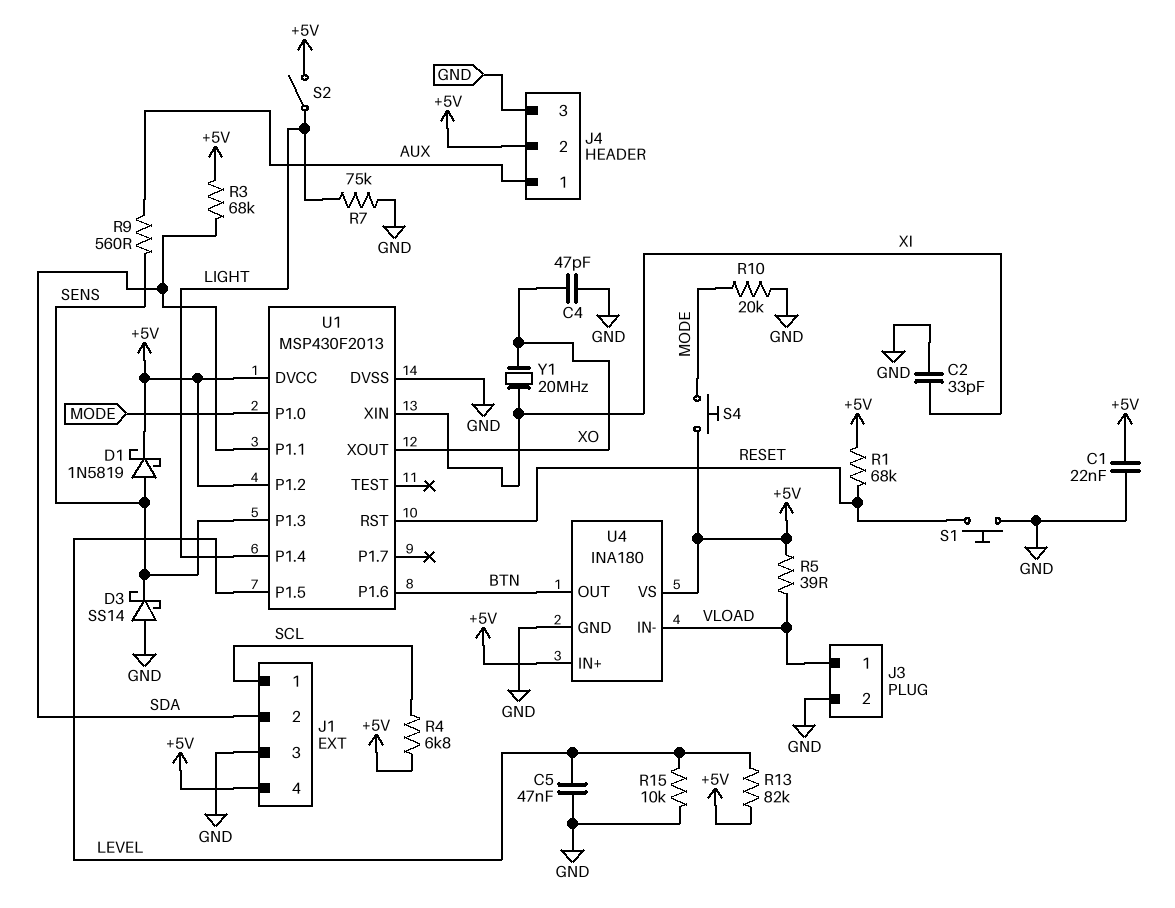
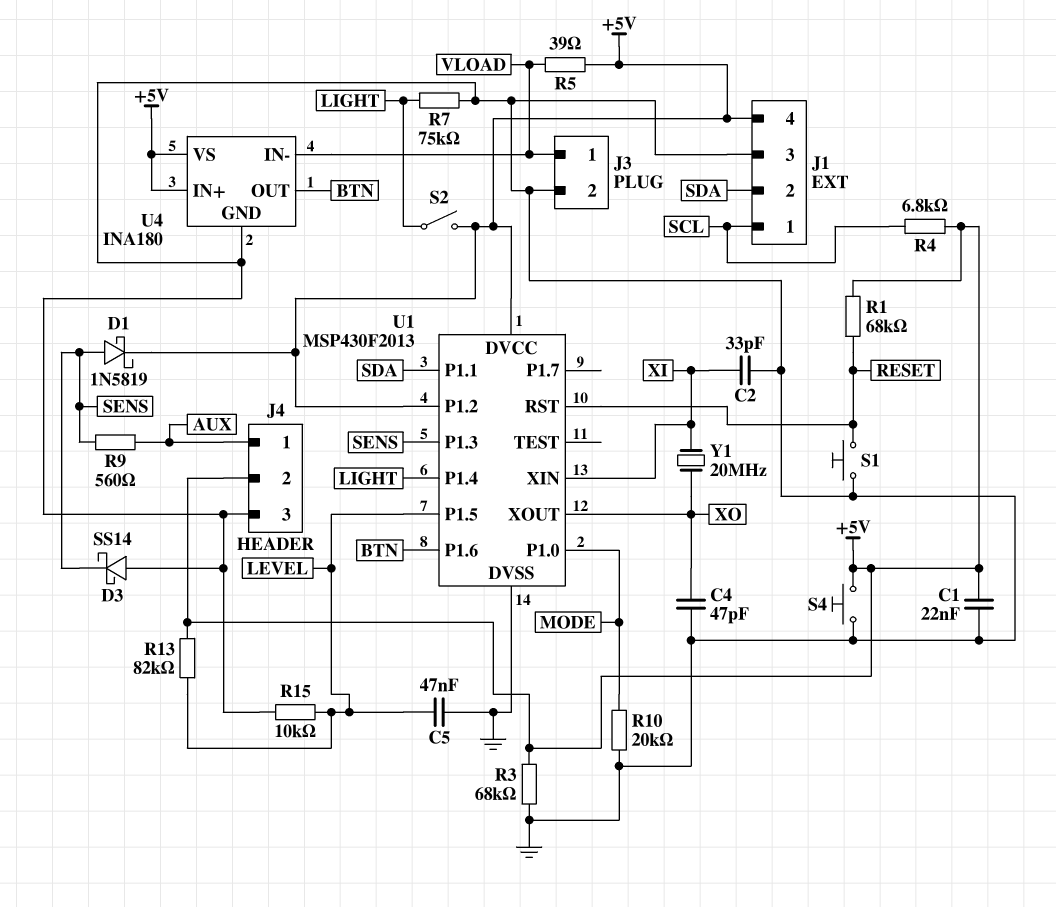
R3: 68k (+5V, SDA) -> 68k (+5V, GND)
S4: button (+5V, MODE) -> button (+5V, GND)

